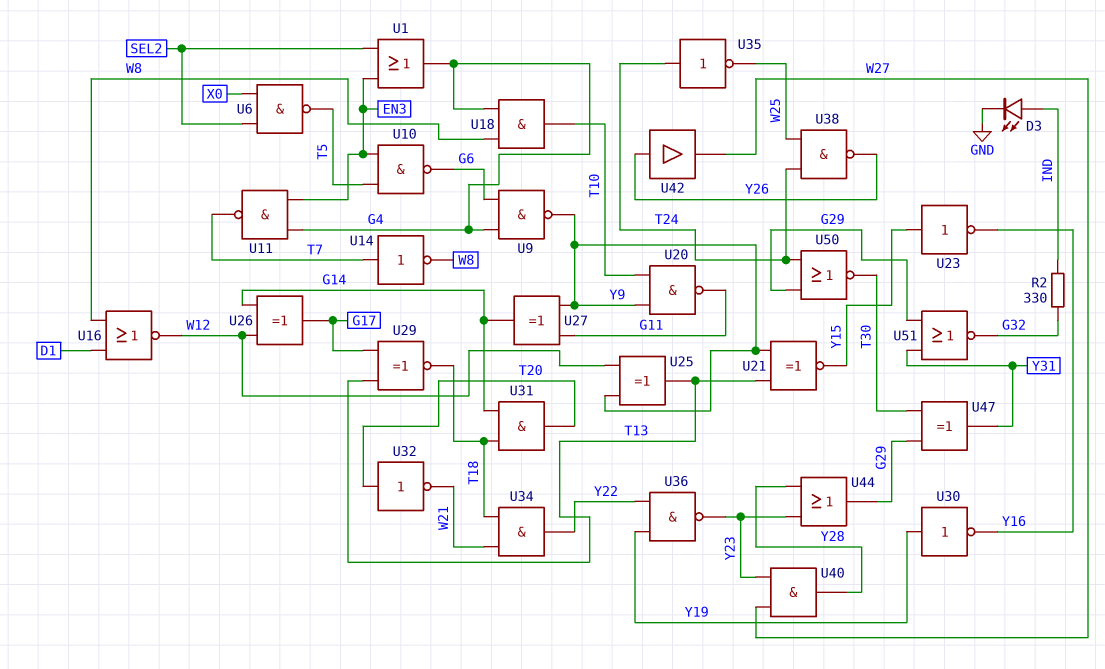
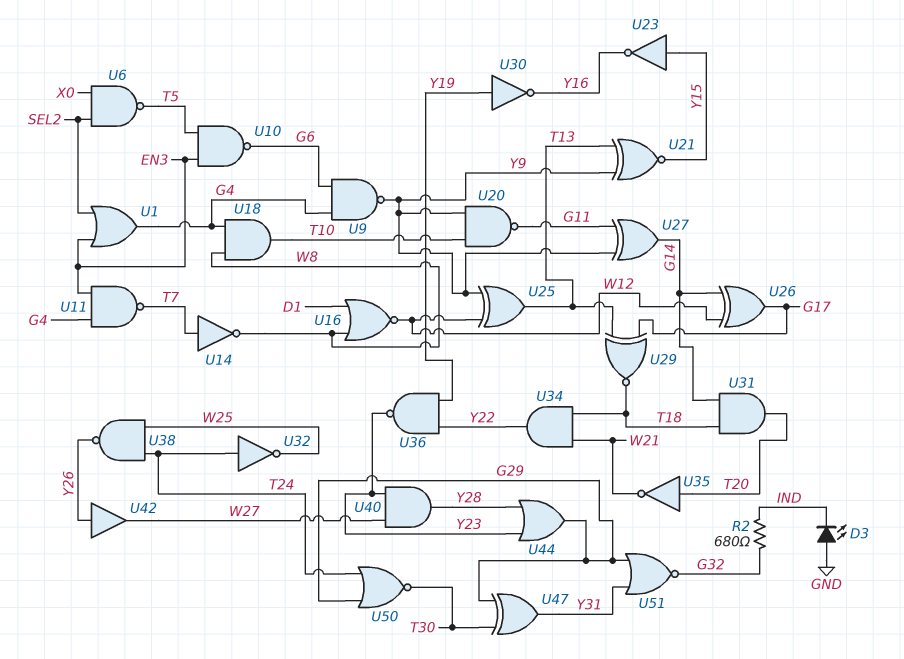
D3: LED (A IND, K GND) -> LED (A GND, K IND)
R2: 330 (G32, IND) -> 680 (G32, IND)
U32: NOT (in T20, out W21) -> NOT (in T24, out W25)
U35: NOT (in T24, out W25) -> NOT (in T20, out W21)

